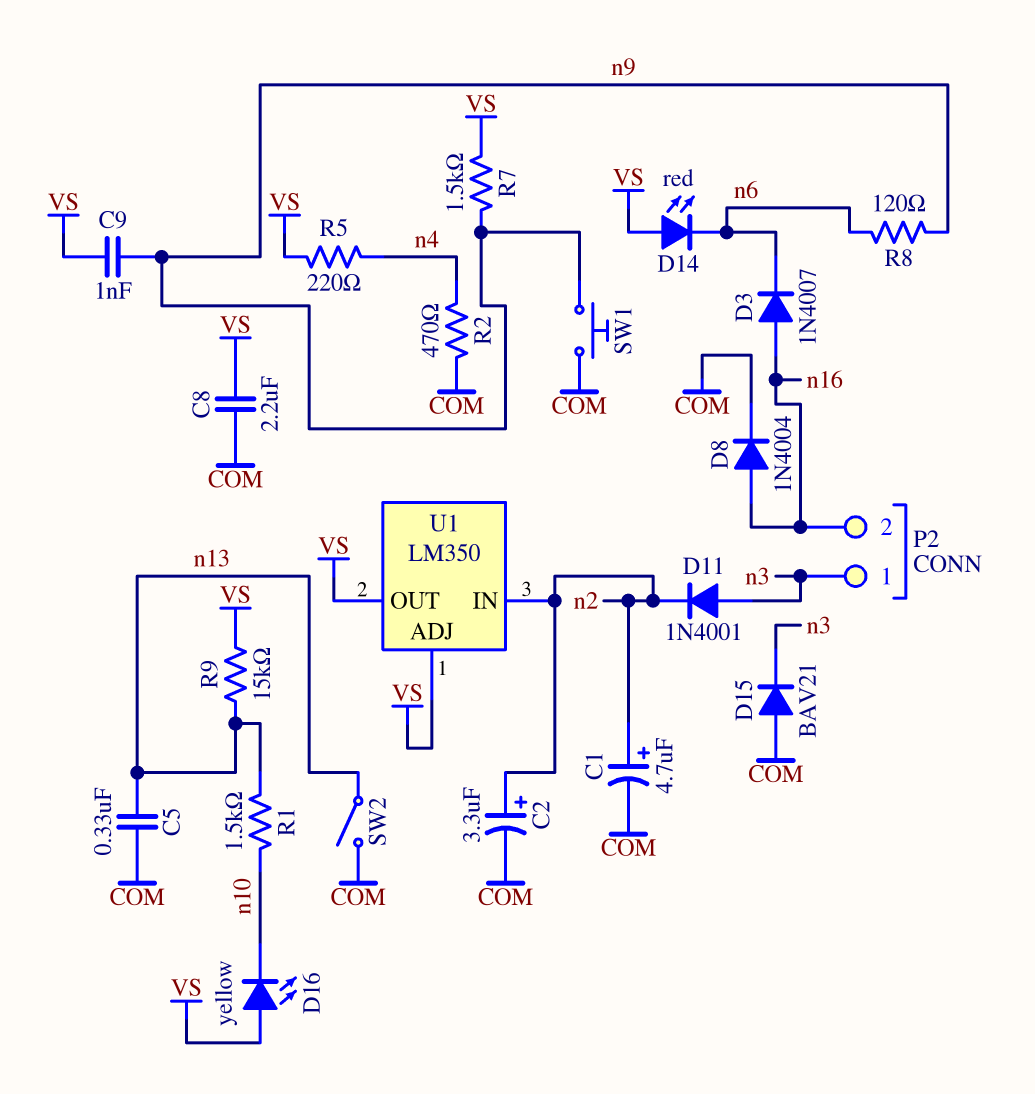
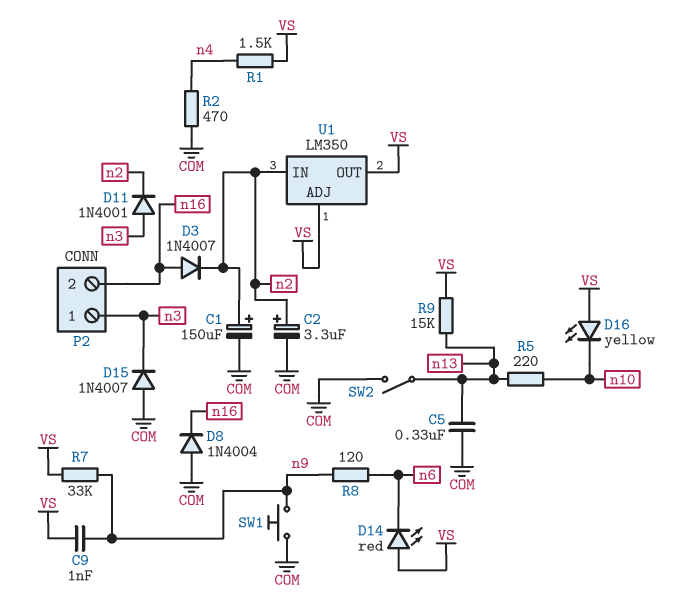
C1: 4.7uF (plus n2, minus COM) -> 150uF (plus n2, minus COM)
C8: 2.2uF (COM, VS) -> none
D3: diode 1N4007 (A n16, K n6) -> diode 1N4007 (A n16, K n2)
D8: diode 1N4004 (A n16, K COM) -> diode 1N4004 (A COM, K n16)
D15: diode BAV21 (A COM, K n3) -> diode 1N4007 (A COM, K n3)
R1: 1.5k (n10, n13) -> 1.5k (VS, n4)
R5: 220 (VS, n4) -> 220 (n10, n13)
R7: 1.5k (VS, n9) -> 33k (VS, n9)

